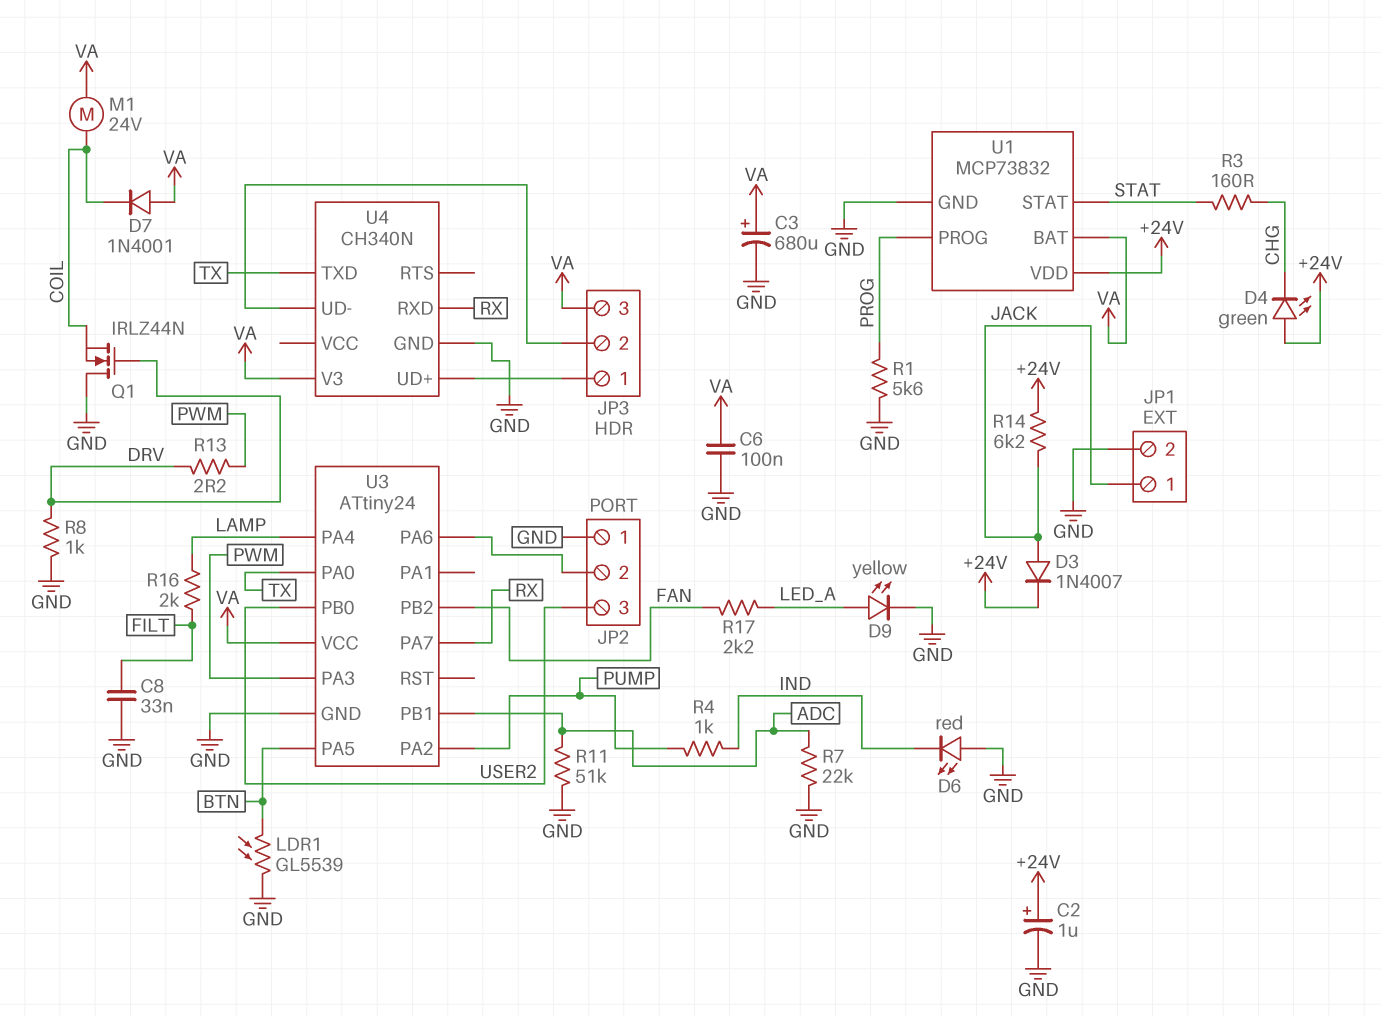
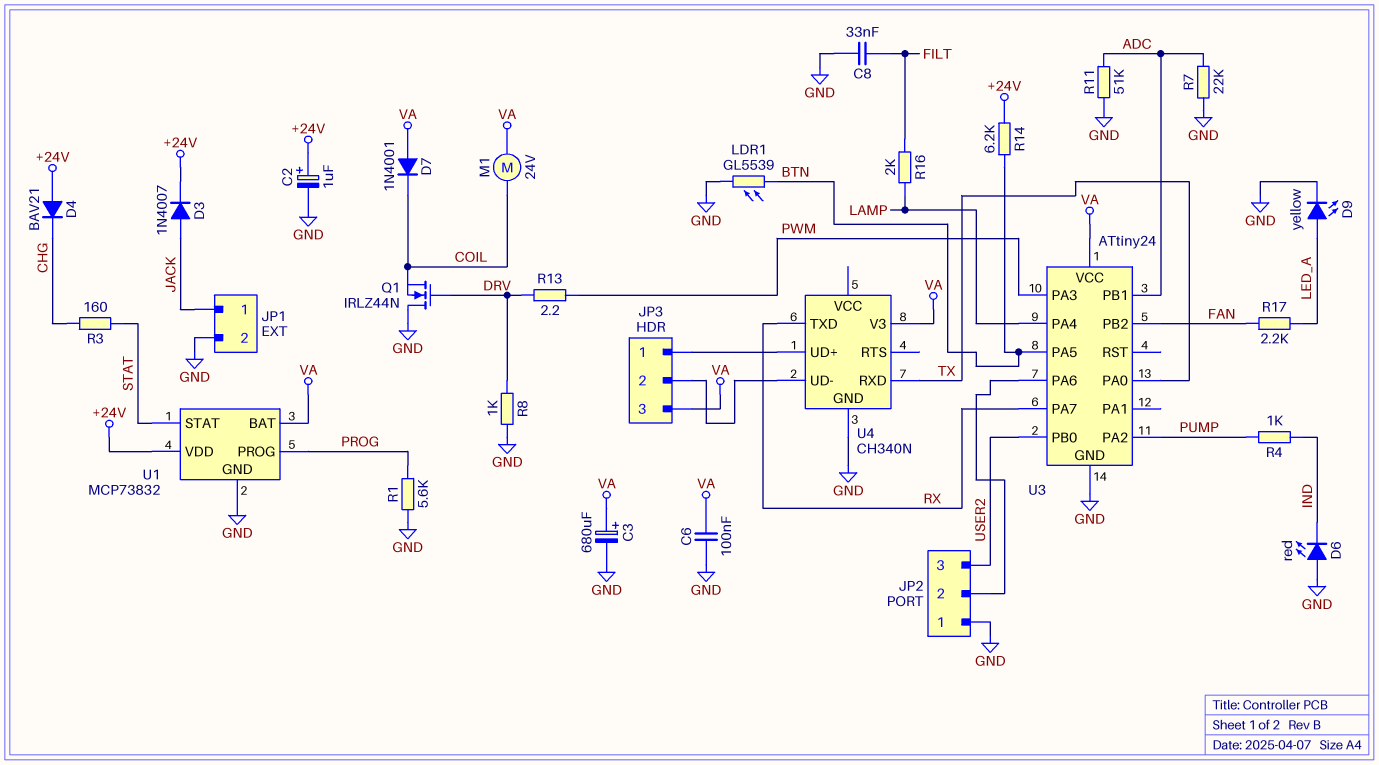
D4: LED green (A +24V, K CHG) -> diode BAV21 (A +24V, K CHG)
R14: 6.2k (+24V, JACK) -> 6.2k (+24V, BTN)
U4 pin RXD: RX -> TX
U4 pin TXD: TX -> RX

